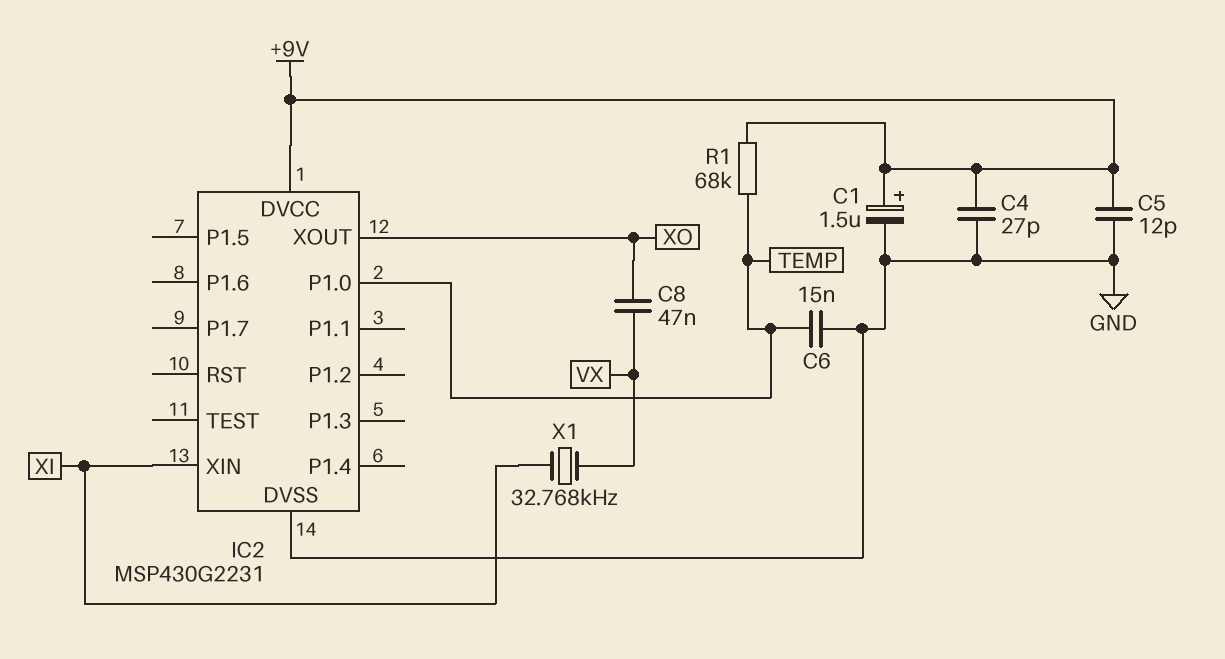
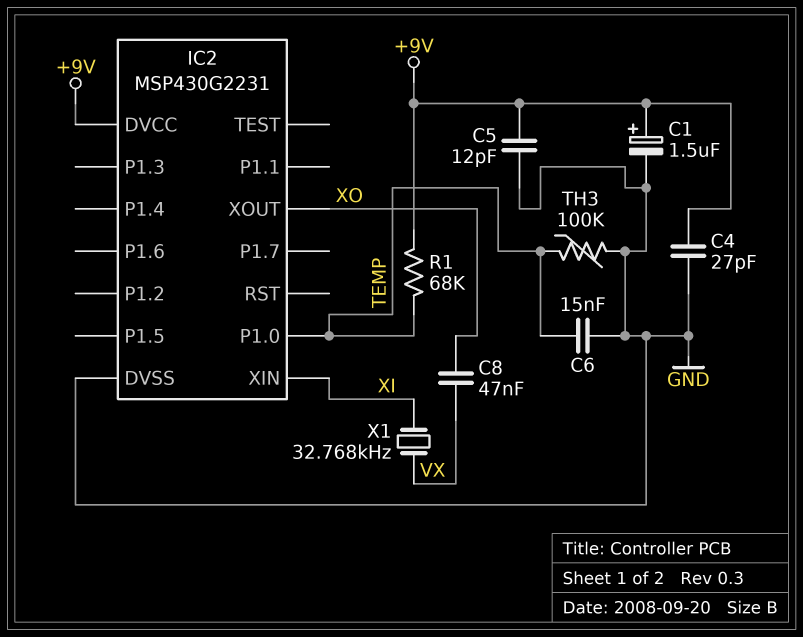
TH3: none -> 100k (GND, TEMP)

